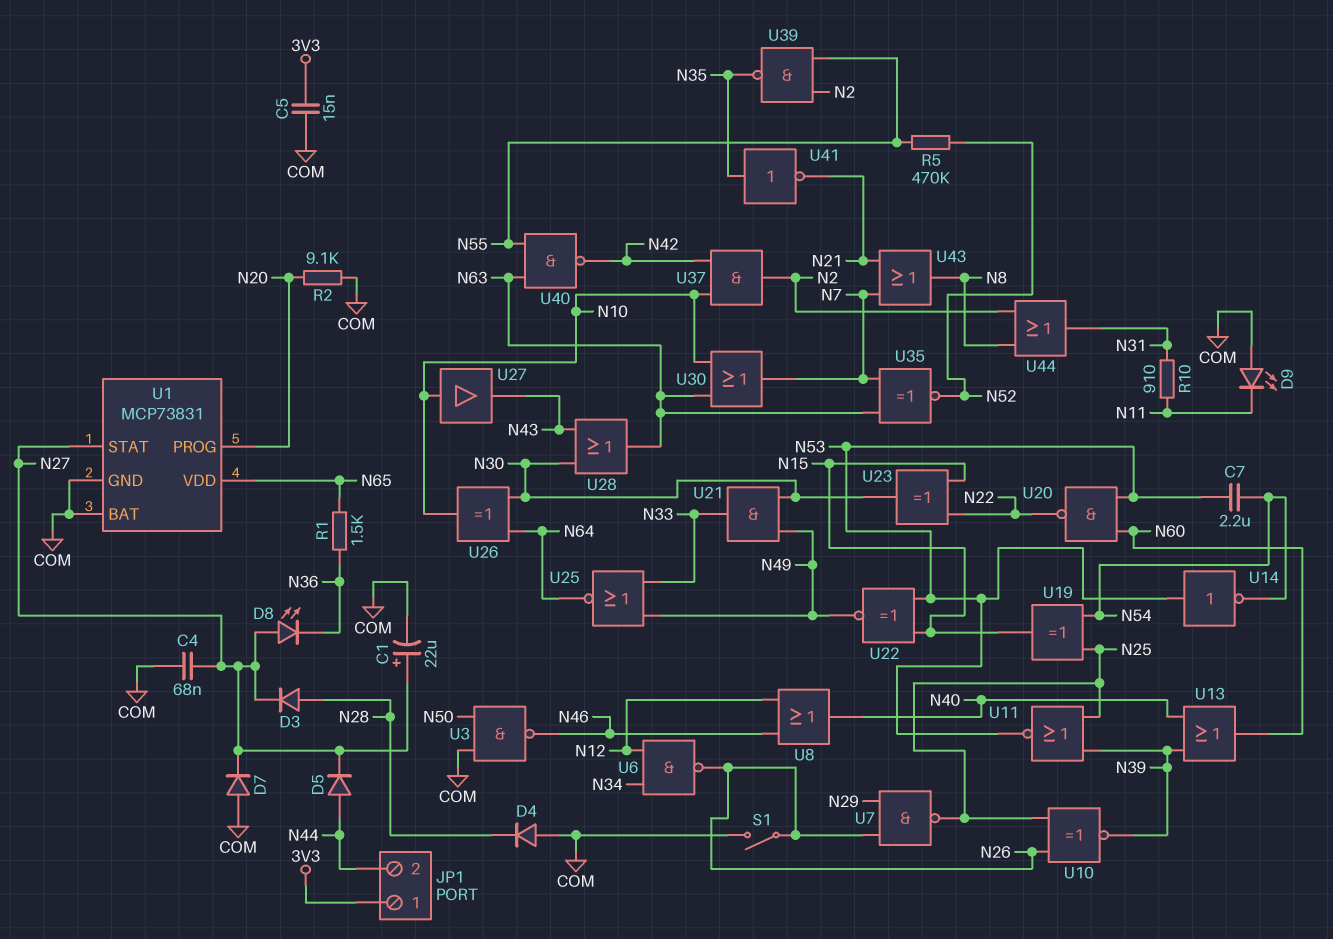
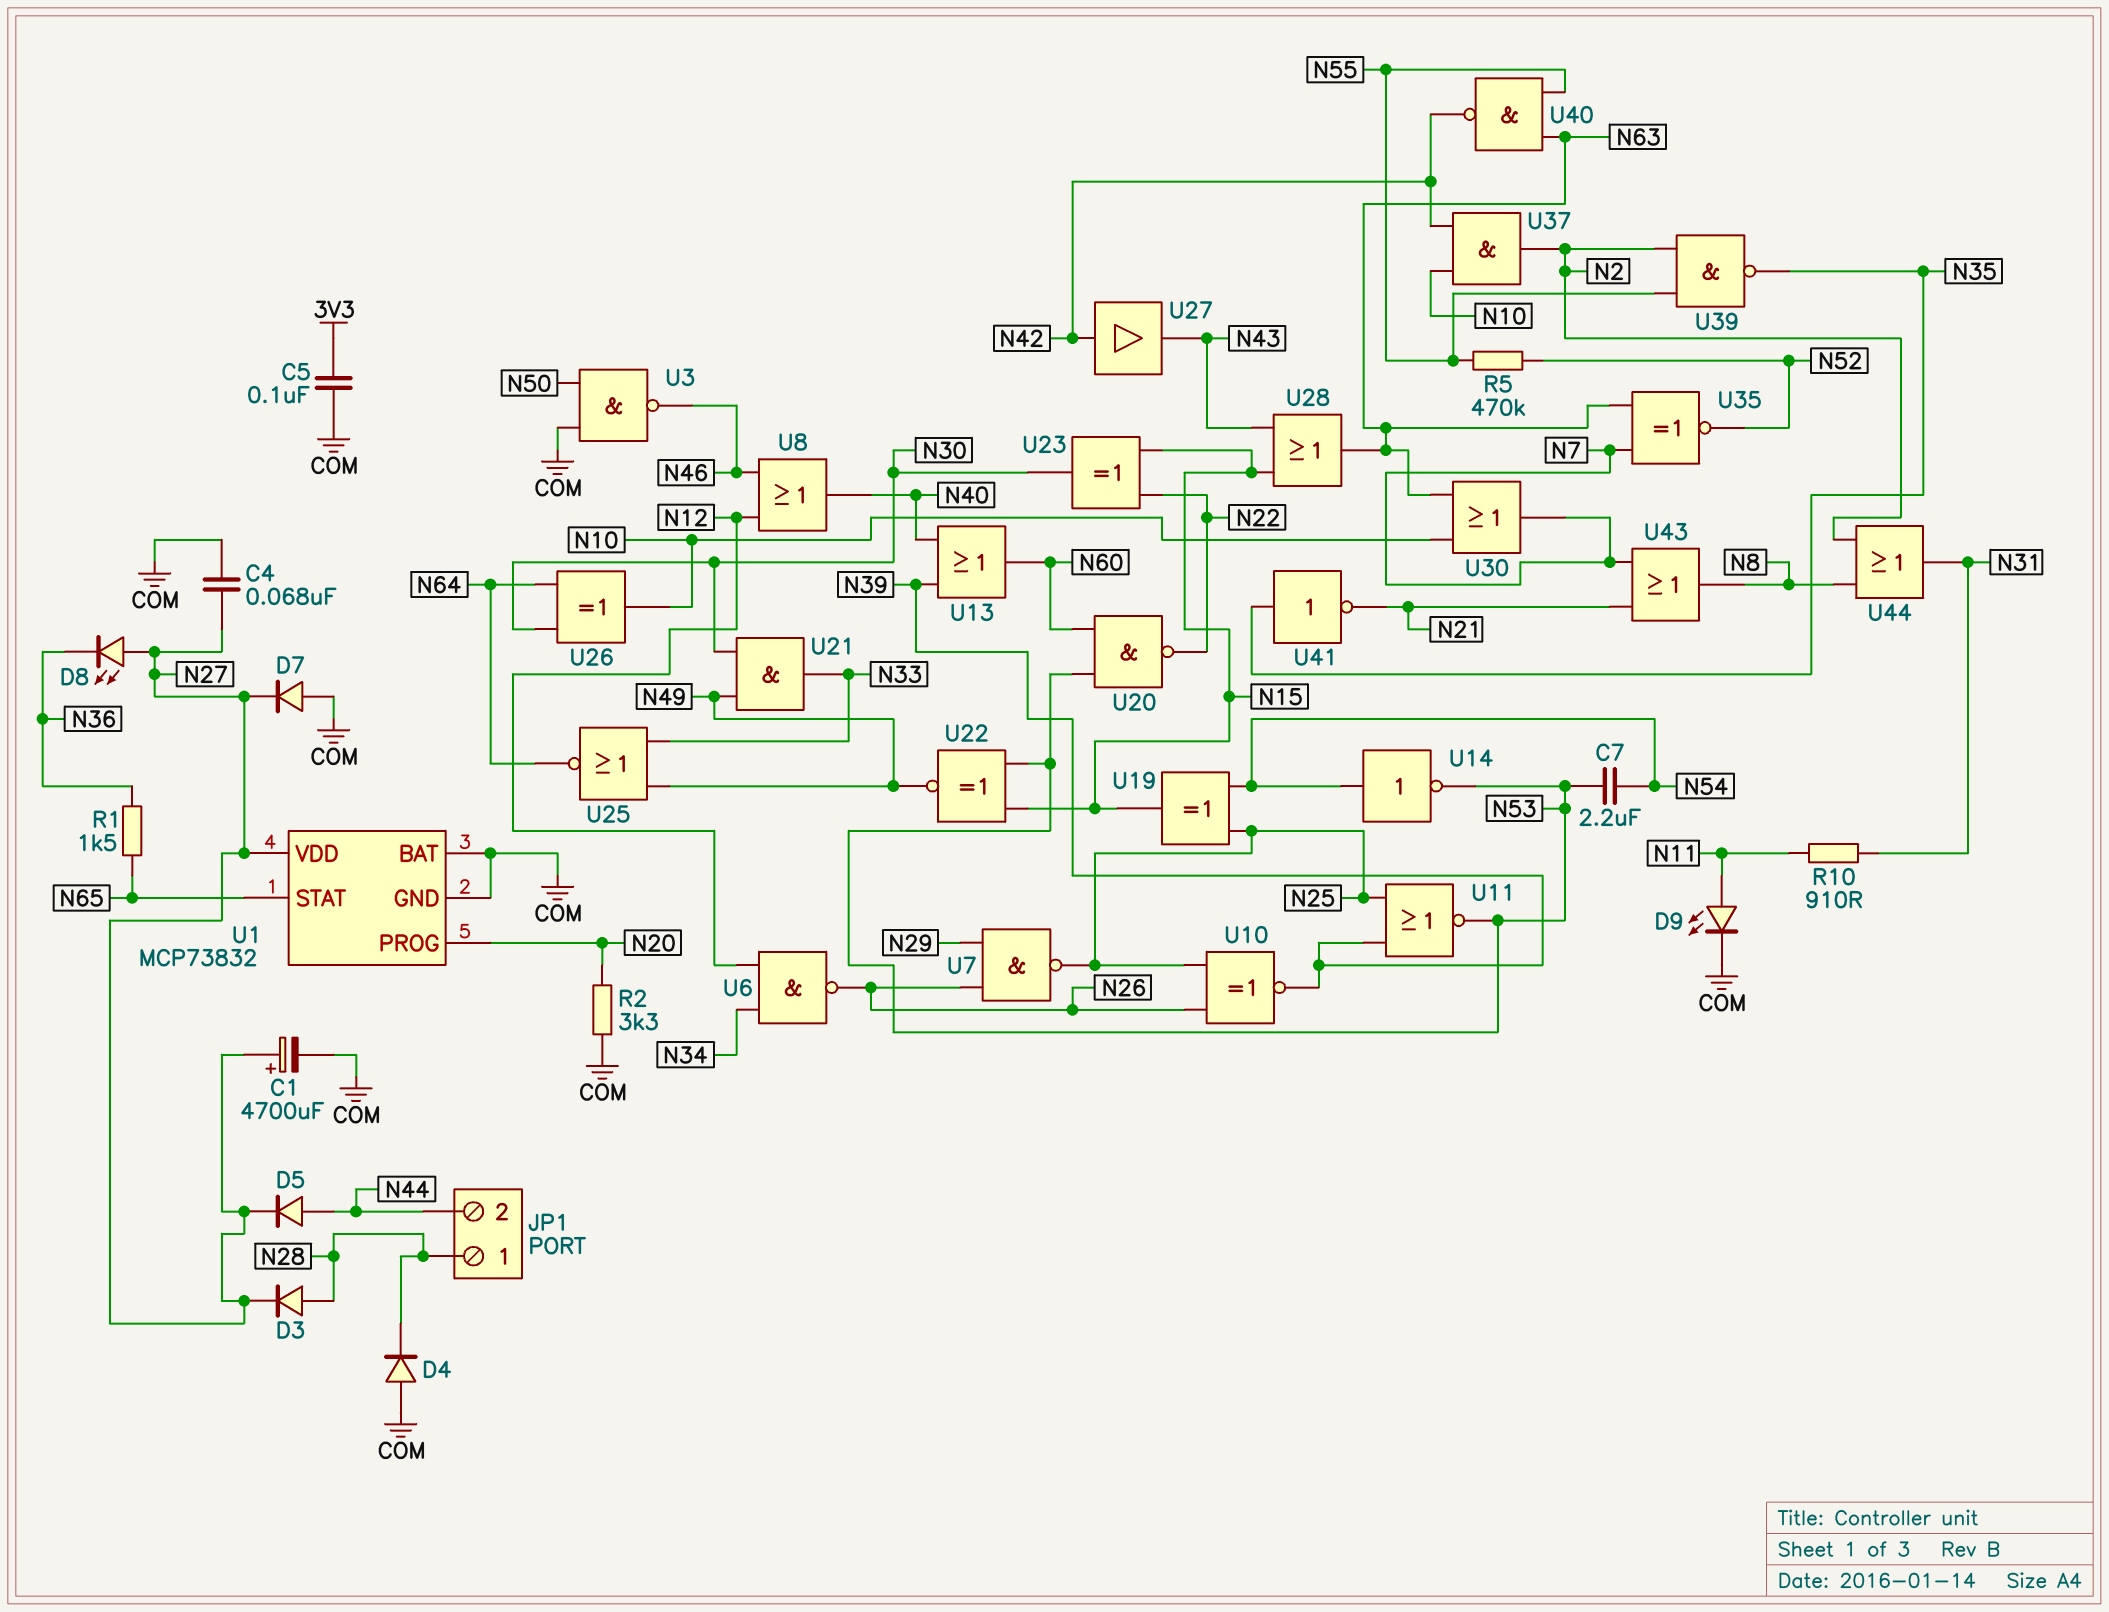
C1: 22uF (plus N27, minus COM) -> 4700uF (plus N27, minus COM)
C5: 15nF (3V3, COM) -> 100nF (3V3, COM)
D9: LED (A COM, K N11) -> LED (A N11, K COM)
JP1 pin 1: 3V3 -> N28
R2: 9.1k (COM, N20) -> 3.3k (COM, N20)
S1: switch (COM, N26) -> none
U1: MCP73831 -> MCP73832
U1 pin STAT: N27 -> N65
U1 pin VDD: N65 -> N27
U14: NOT (in N53, out N54) -> NOT (in N54, out N53)
U27: buffer (in N10, out N43) -> buffer (in N42, out N43)
U28: OR (in N30, in N43, out N63) -> OR (in N15, in N43, out N63)

